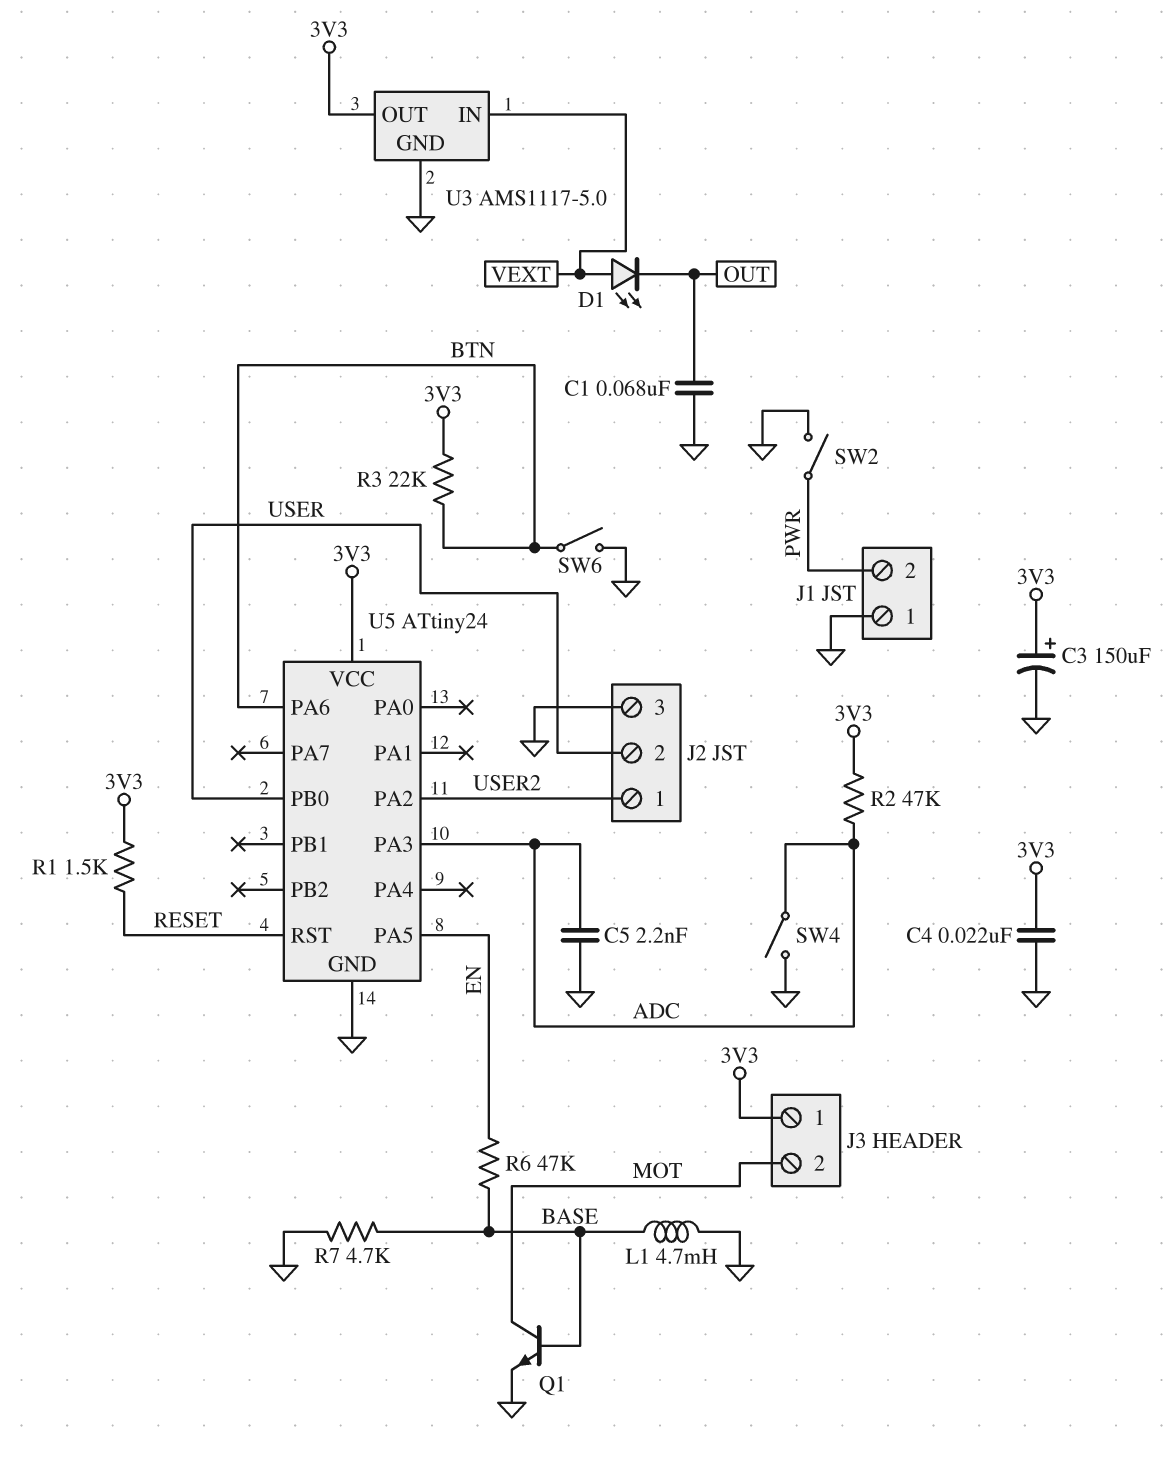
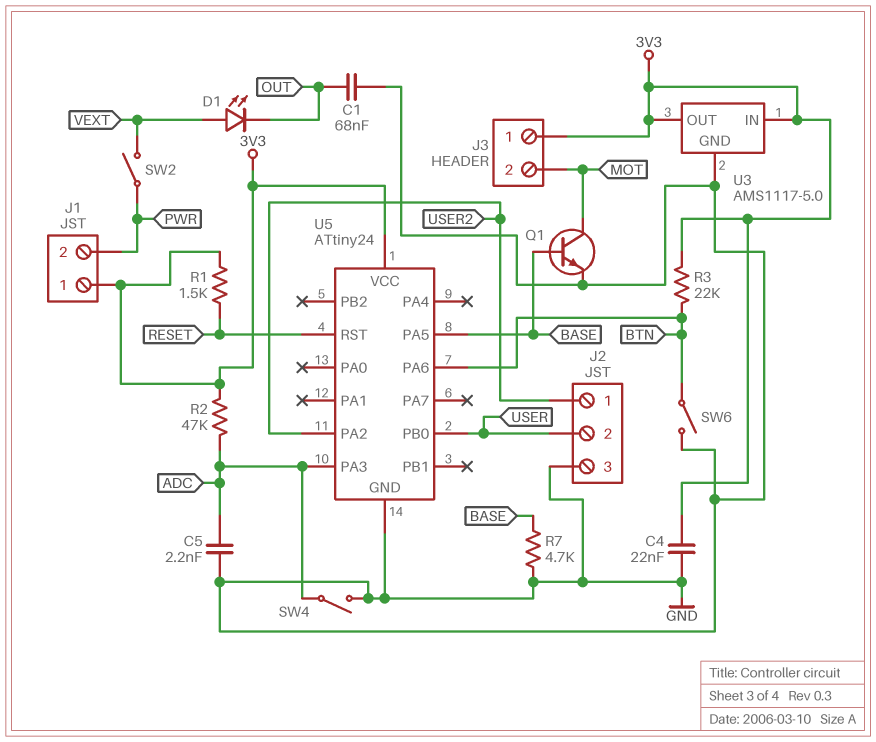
C3: 150uF (plus 3V3, minus GND) -> none
J1 pin 1: GND -> 3V3
L1: 4.7mH (BASE, GND) -> none
R6: 47k (BASE, EN) -> none
SW2: switch (GND, PWR) -> switch (PWR, VEXT)
U3 pin IN: VEXT -> 3V3
U5 pin PA5: EN -> BASE

